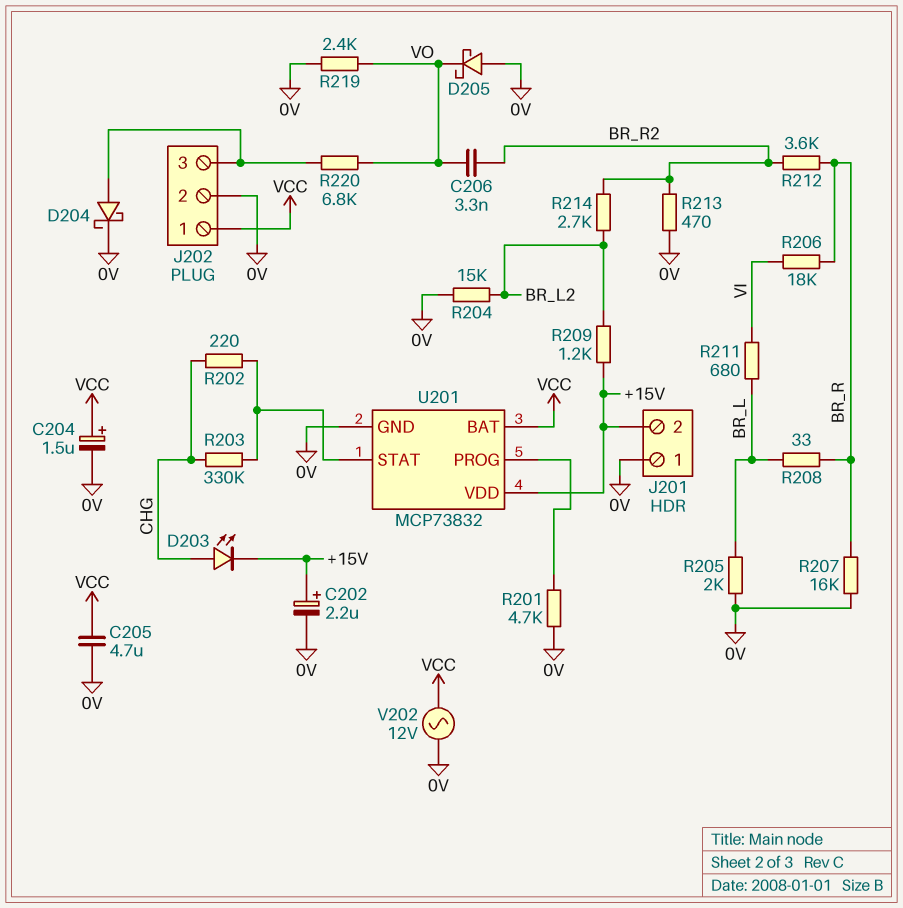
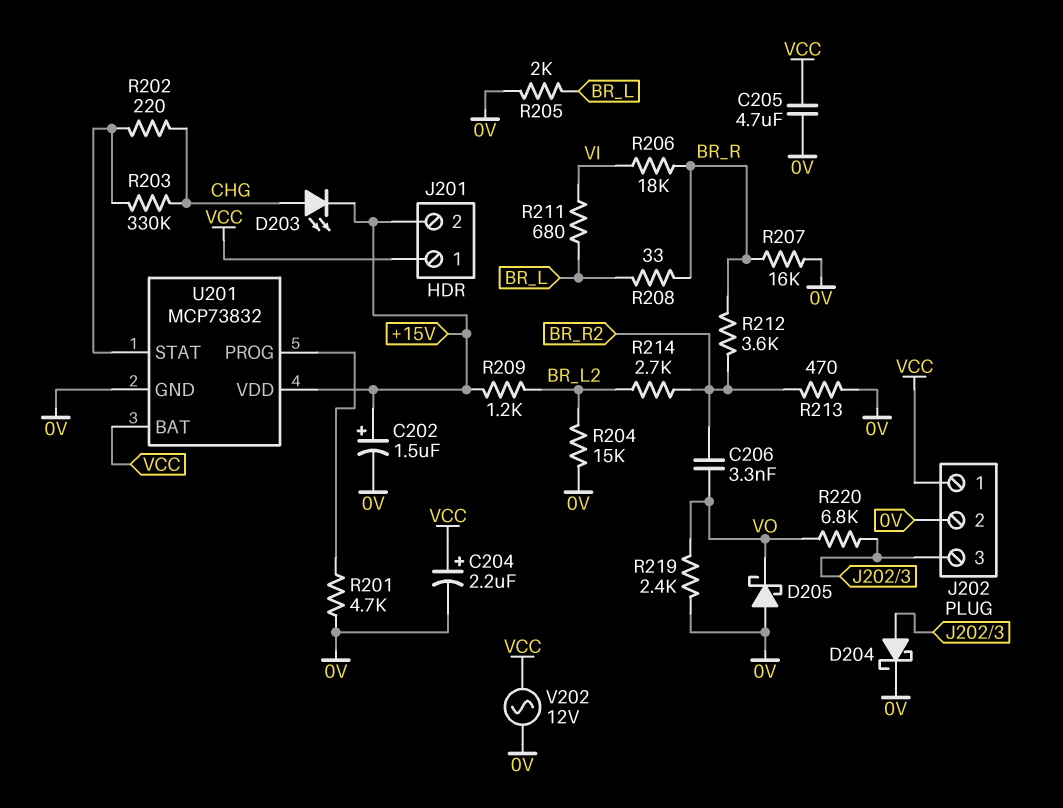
C202: 2.2uF (plus +15V, minus 0V) -> 1.5uF (plus +15V, minus 0V)
C204: 1.5uF (plus VCC, minus 0V) -> 2.2uF (plus VCC, minus 0V)
J201 pin 1: 0V -> VCC

